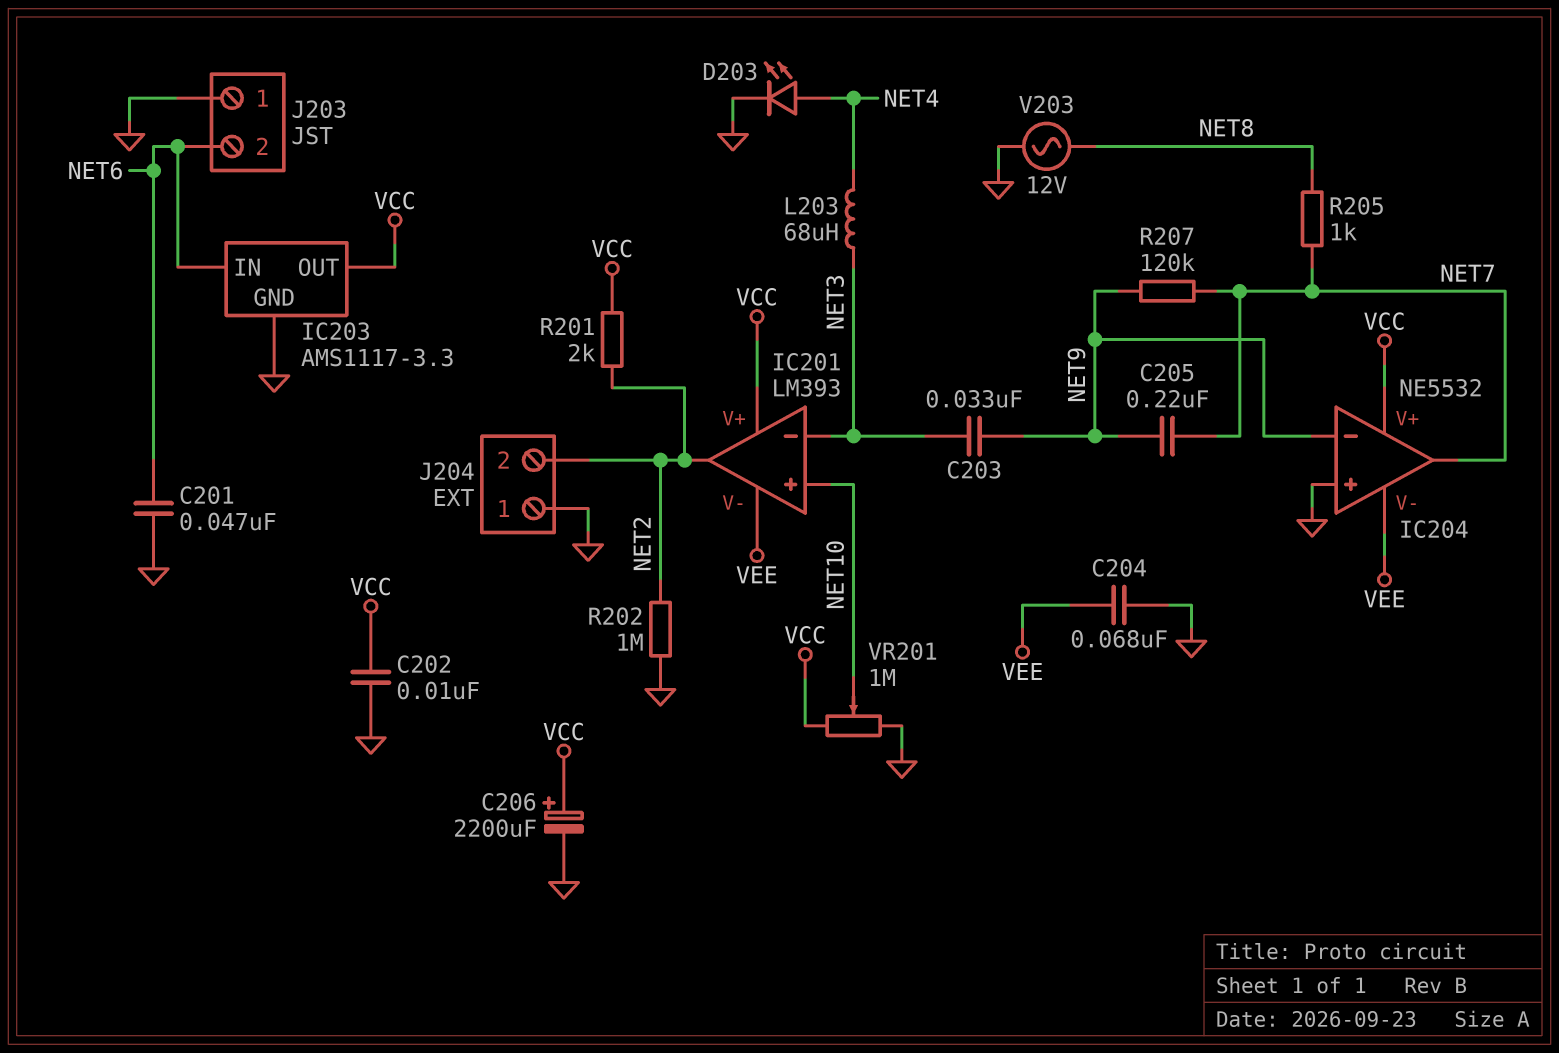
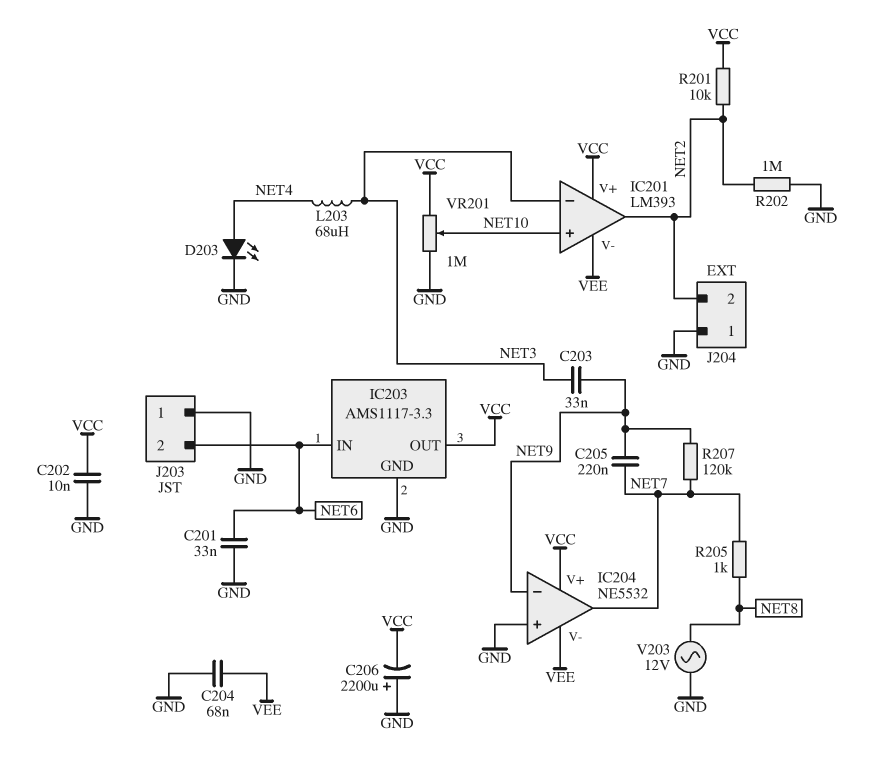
C201: 47nF (GND, NET6) -> 33nF (GND, NET6)
C206: 2200uF (plus VCC, minus GND) -> 2200uF (plus GND, minus VCC)
R201: 2k (NET2, VCC) -> 10k (NET2, VCC)

